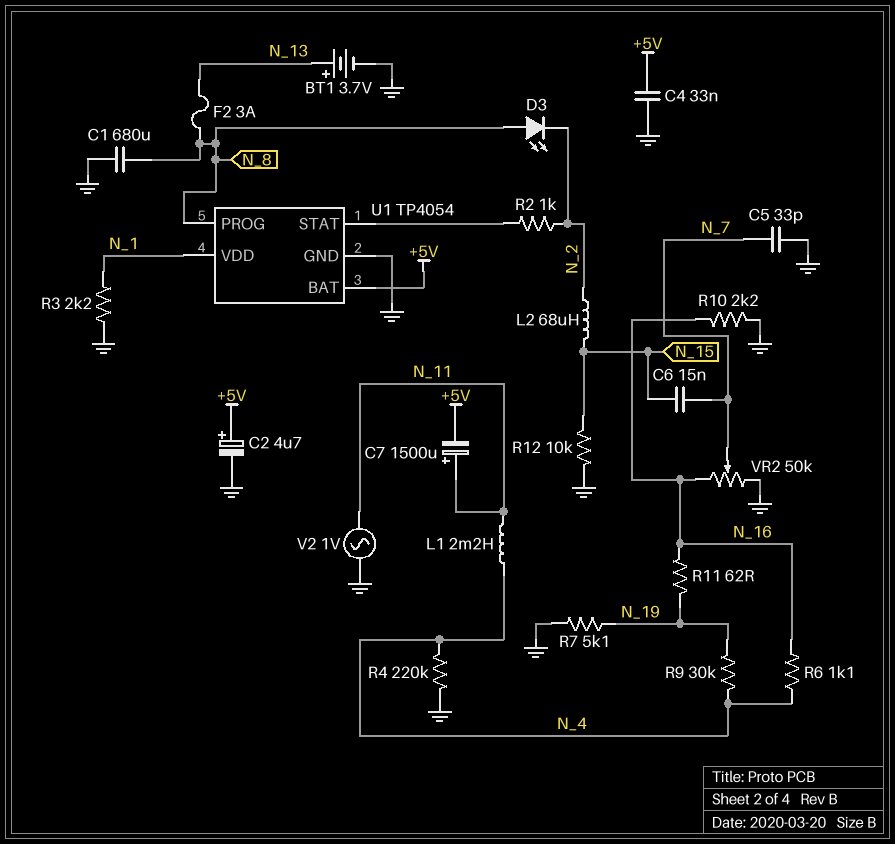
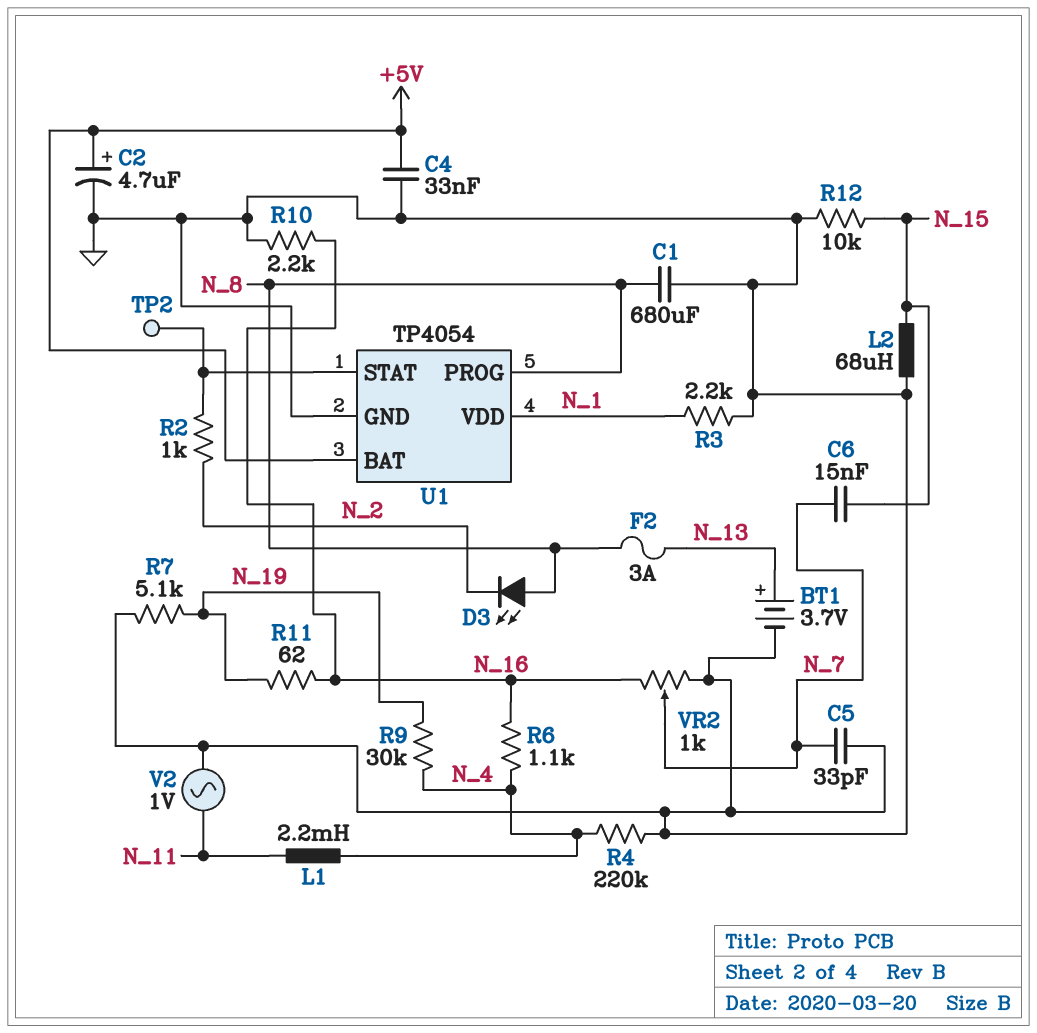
C7: 1500uF (plus N_11, minus +5V) -> none
L2: 68uH (N_2, N_15) -> 68uH (GND, N_15)
TP2: none -> test point (U1/STAT)
VR2: 50k (GND, N_16, wiper N_7) -> 1k (GND, N_16, wiper N_7)

